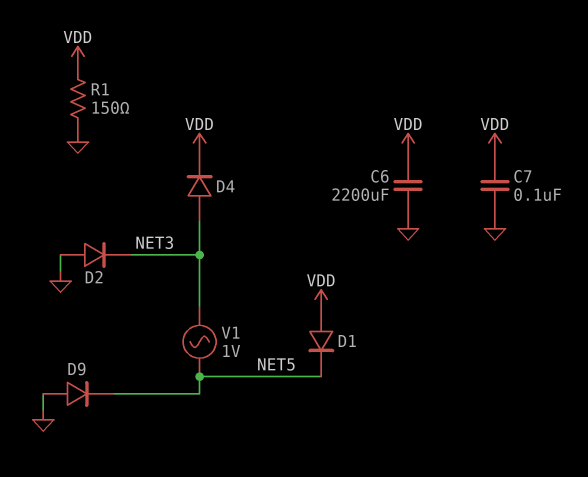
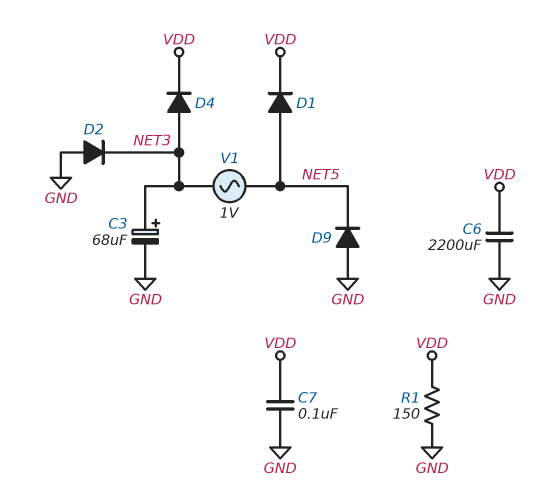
C3: none -> 68uF (plus NET3, minus GND)
D1: diode (A VDD, K NET5) -> diode (A NET5, K VDD)

